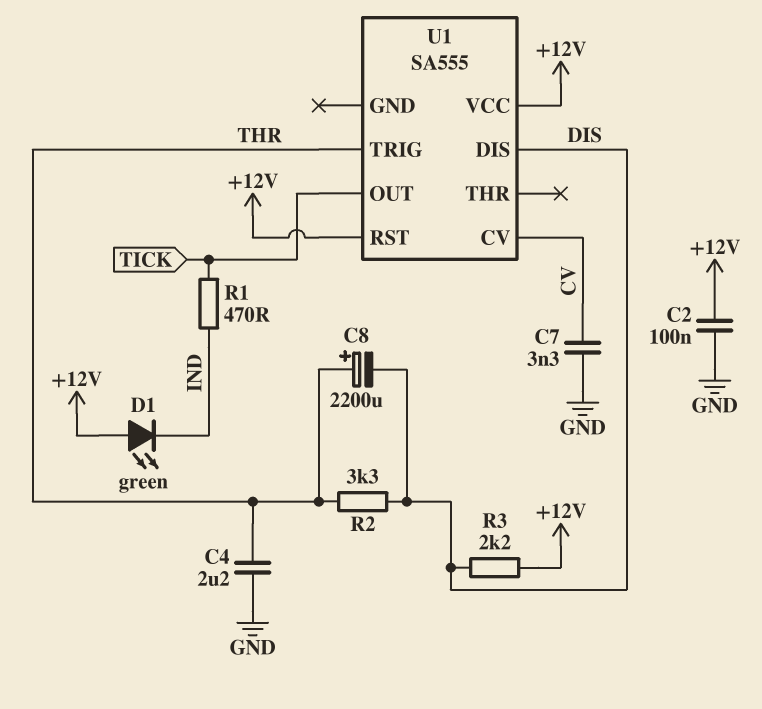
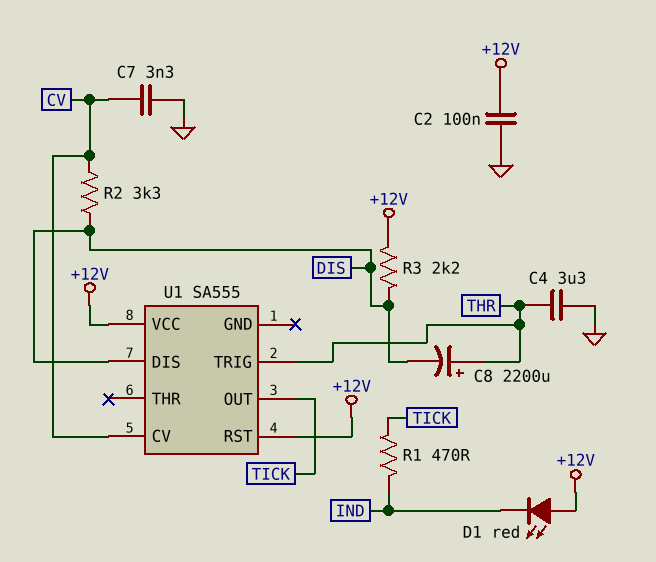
C4: 2.2uF (GND, THR) -> 3.3uF (GND, THR)
D1: LED green (A +12V, K IND) -> LED red (A +12V, K IND)
R2: 3.3k (DIS, THR) -> 3.3k (CV, DIS)

